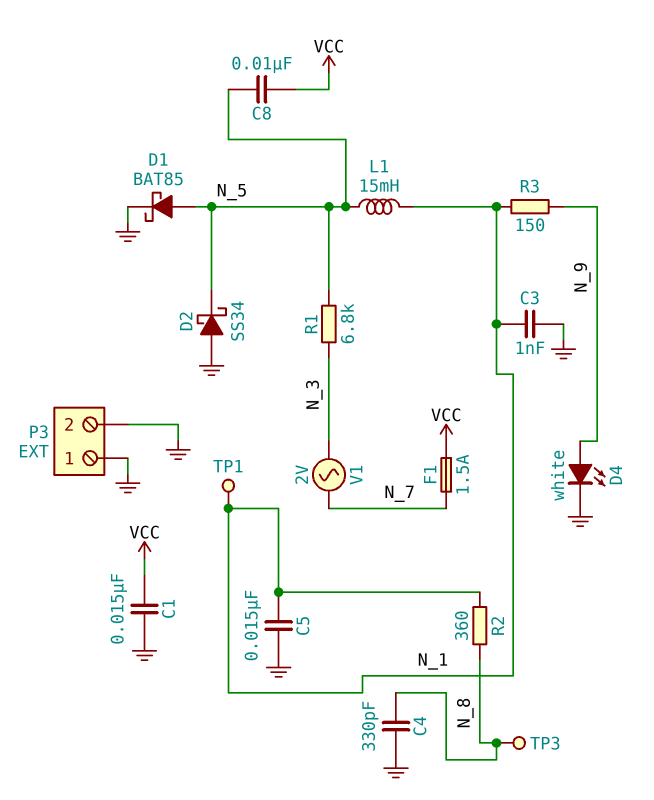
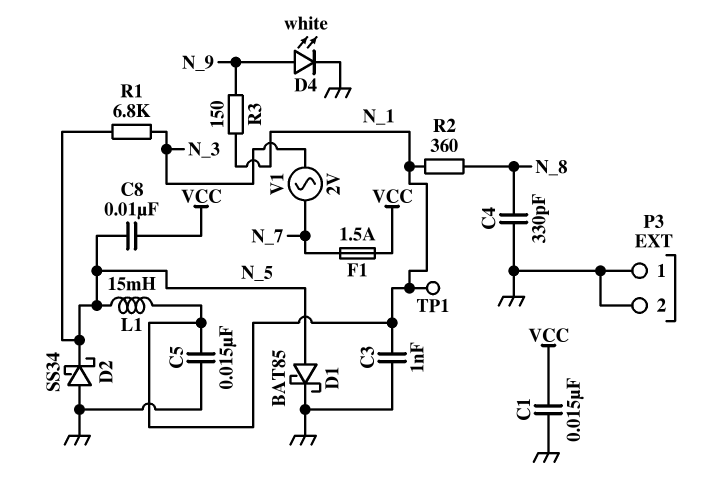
TP3: test point (N_8) -> none

